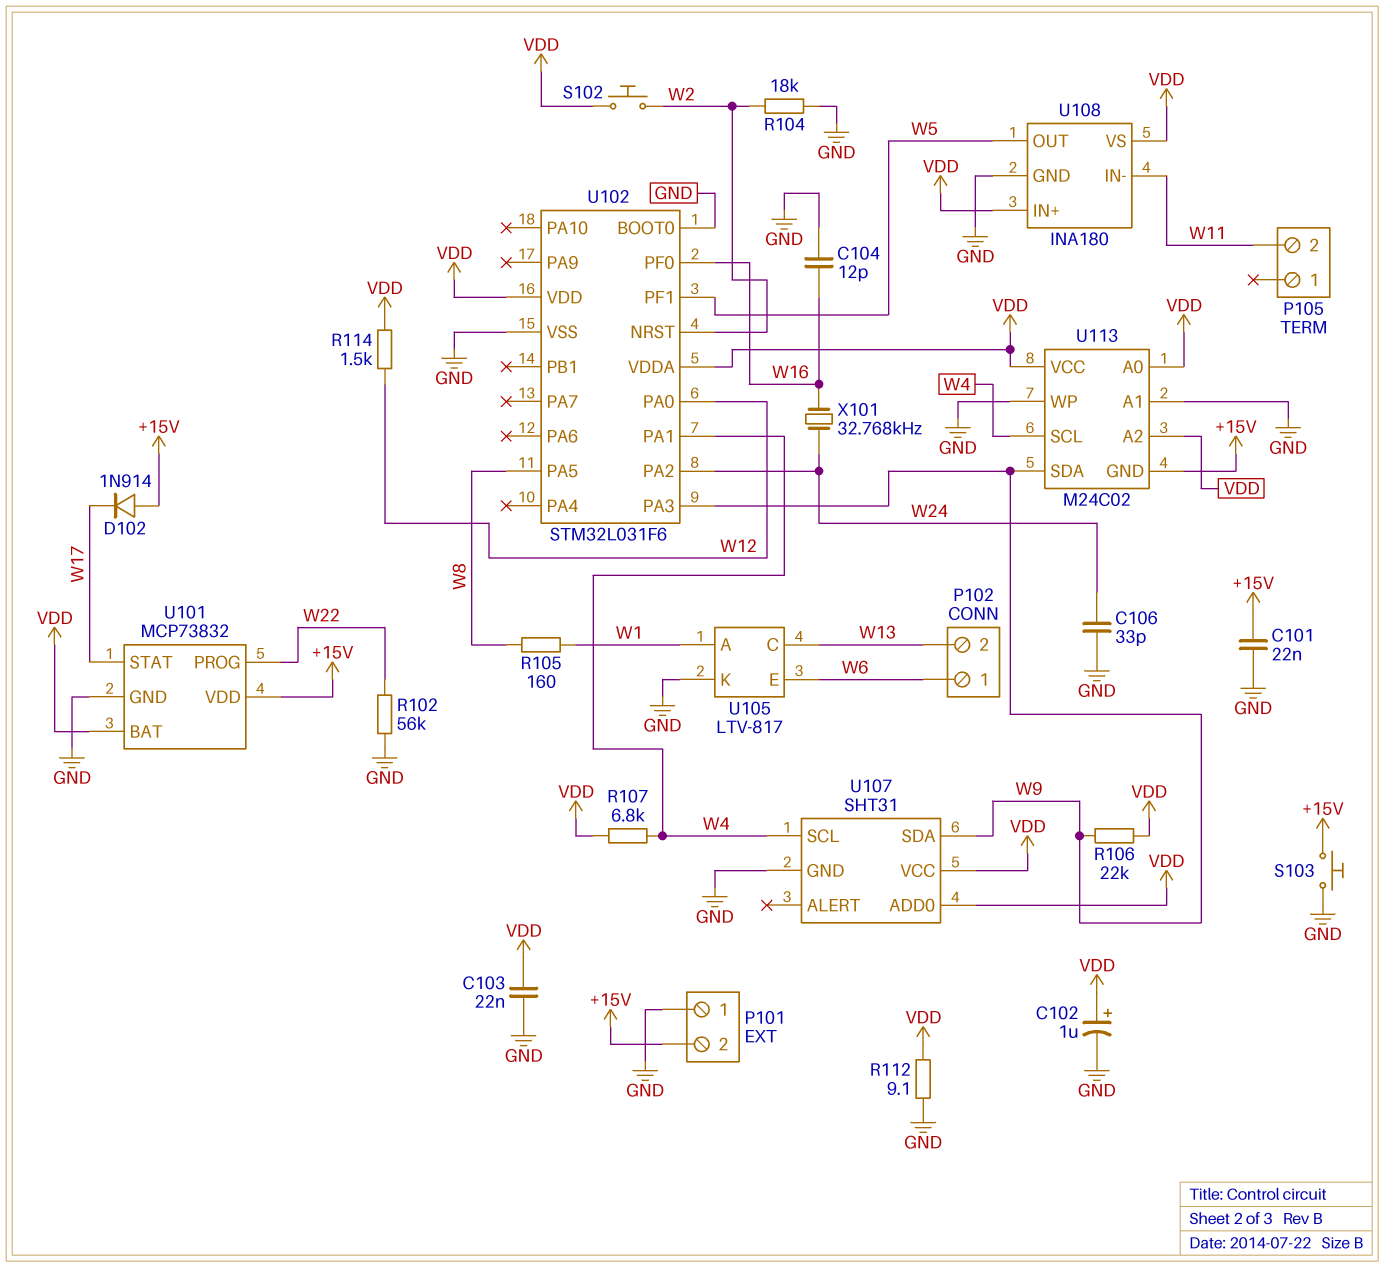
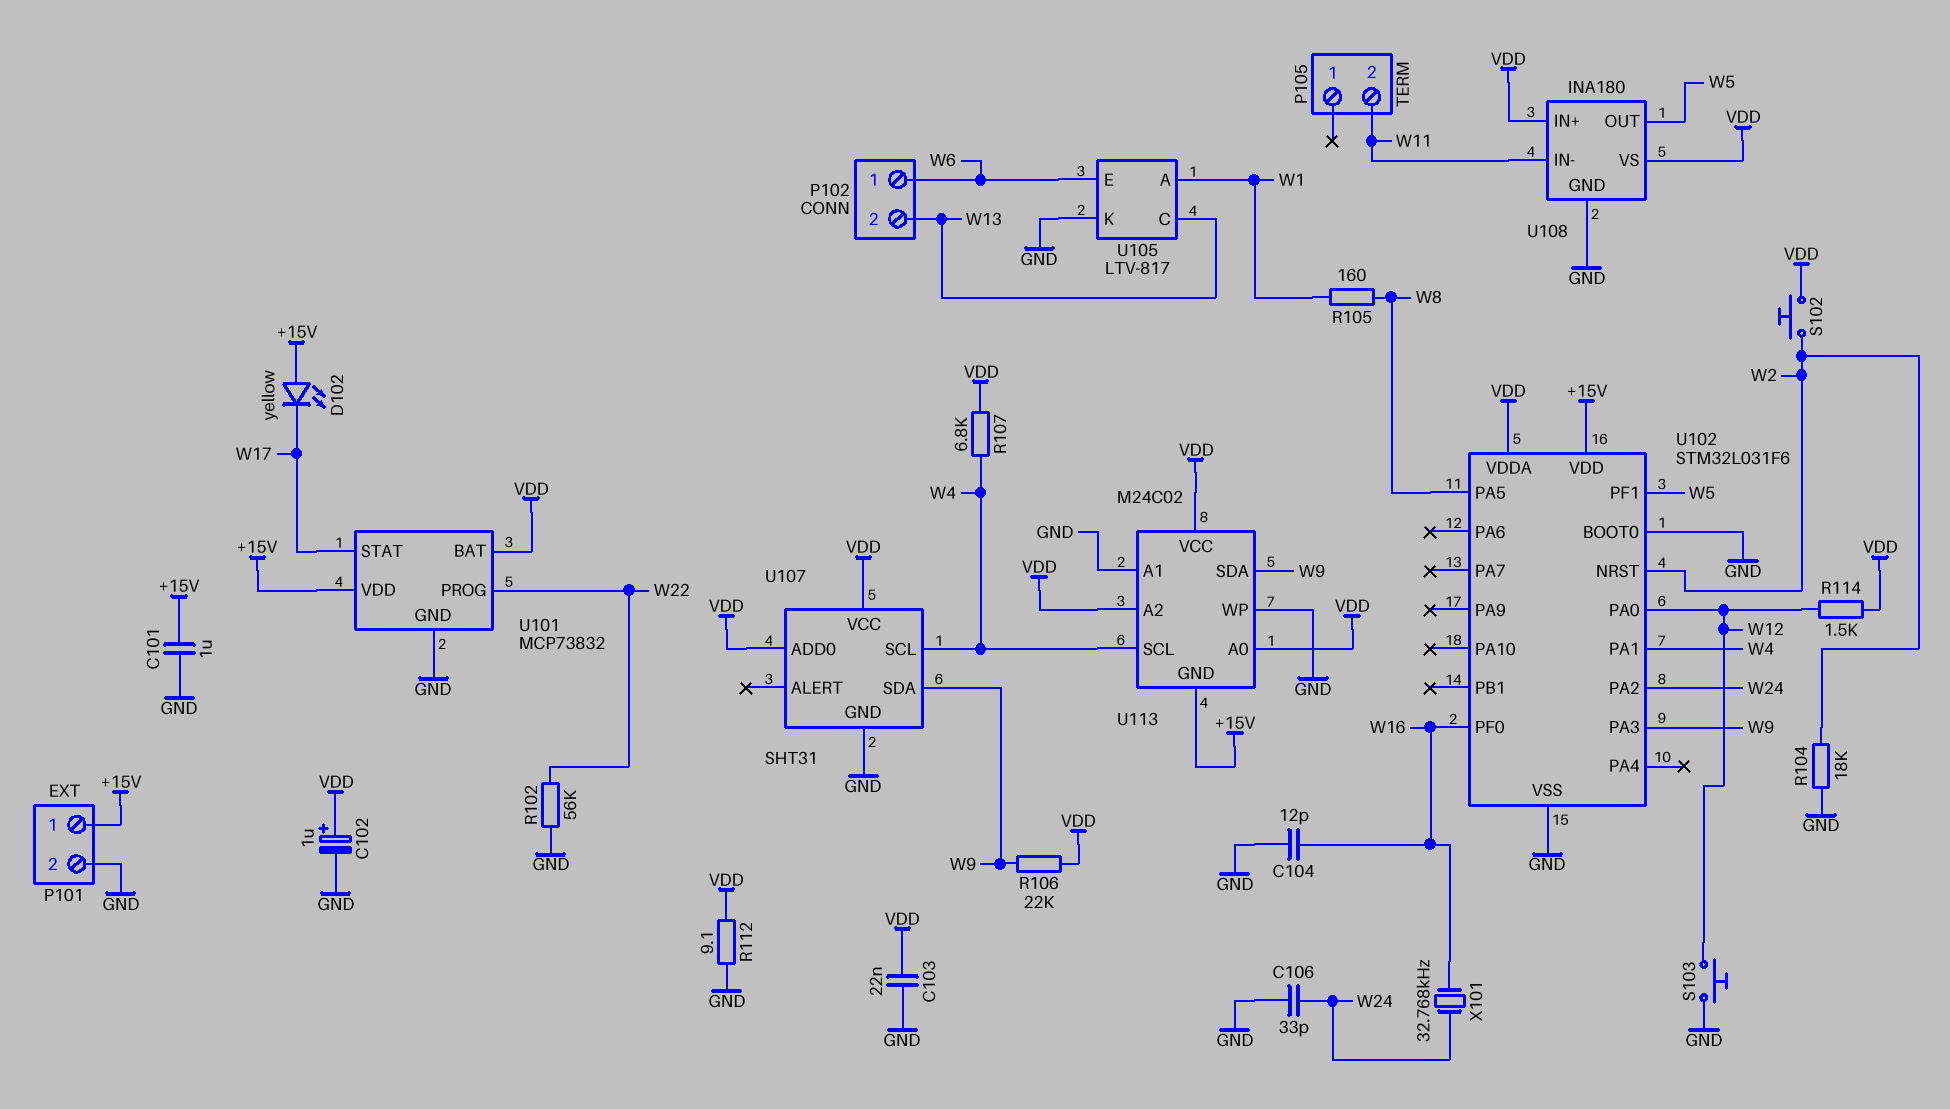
C101: 22nF (+15V, GND) -> 1uF (+15V, GND)
D102: diode 1N914 (A +15V, K W17) -> LED yellow (A +15V, K W17)
P101 pin 1: GND -> +15V
P101 pin 2: +15V -> GND
S103: button (+15V, GND) -> button (GND, W12)
U102 pin VDD: VDD -> +15V

